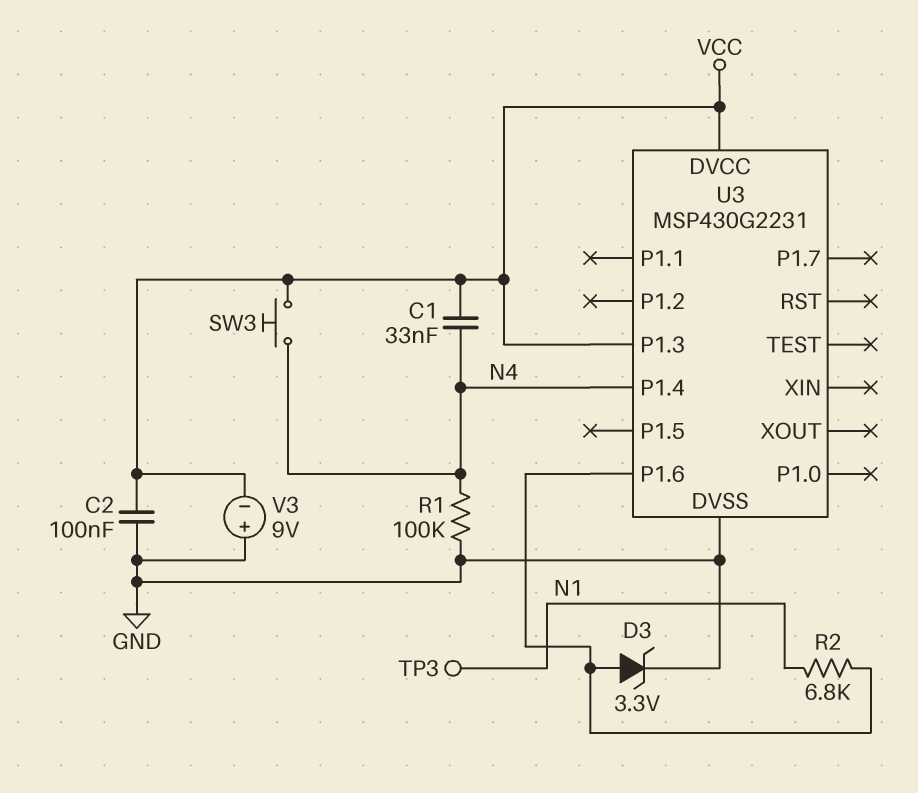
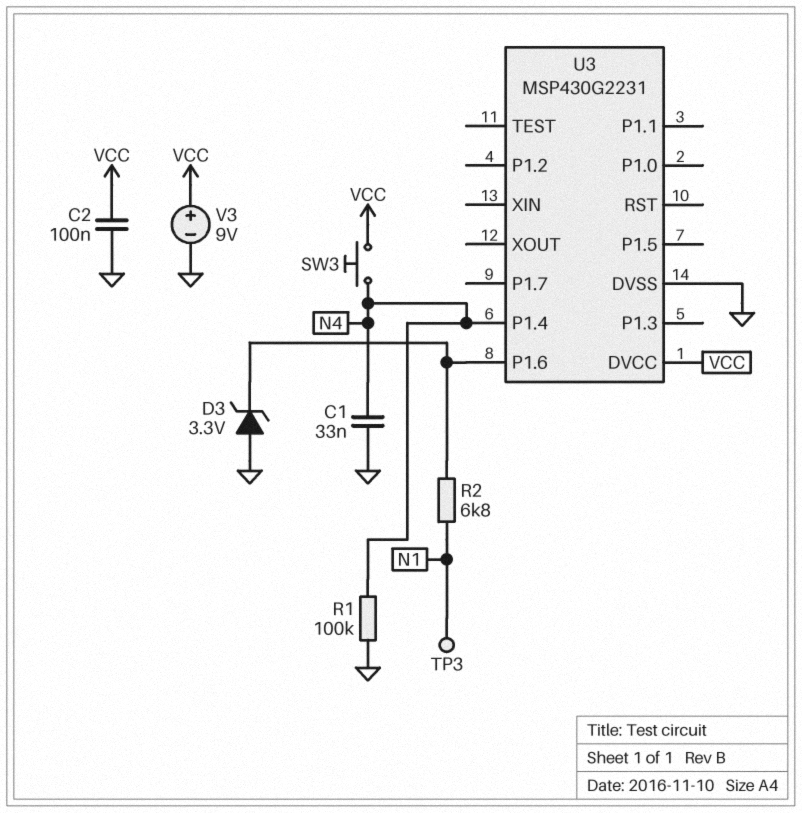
C1: 33nF (N4, VCC) -> 33nF (GND, N4)
D3: zener 3.3V (A U3/P1.6, K GND) -> zener 3.3V (A GND, K U3/P1.6)
U3 pin P1.3: VCC -> none
V3: 9V (plus GND, minus VCC) -> 9V (plus VCC, minus GND)

